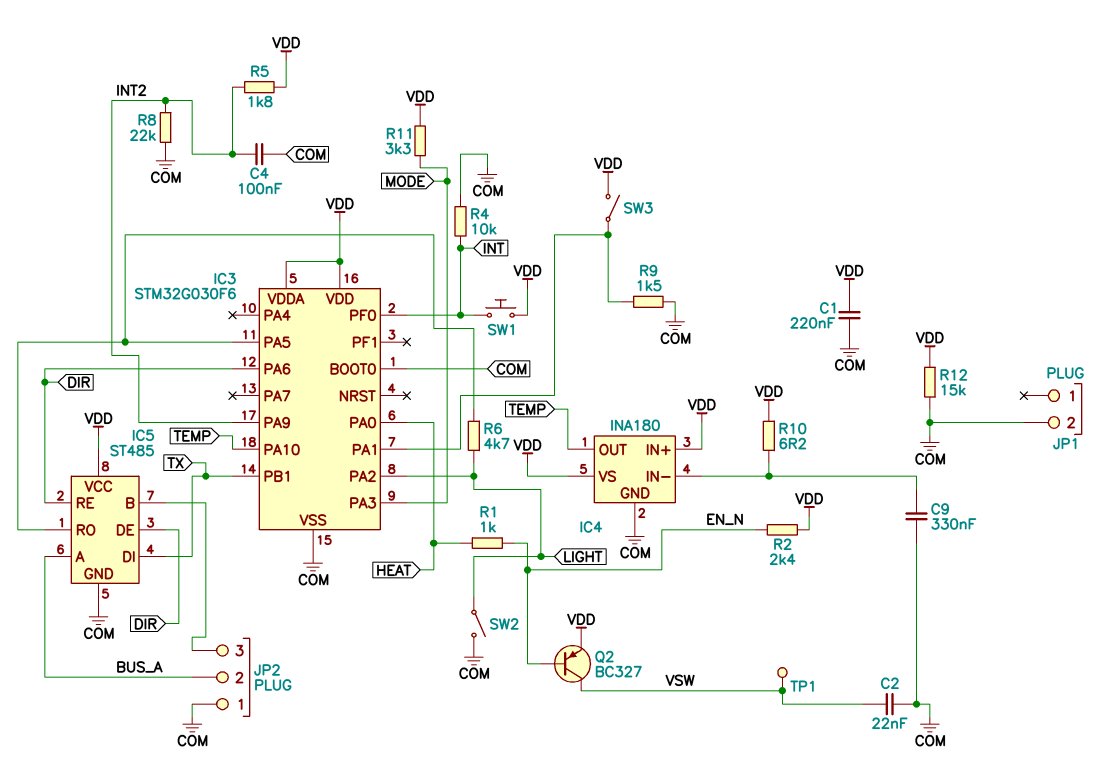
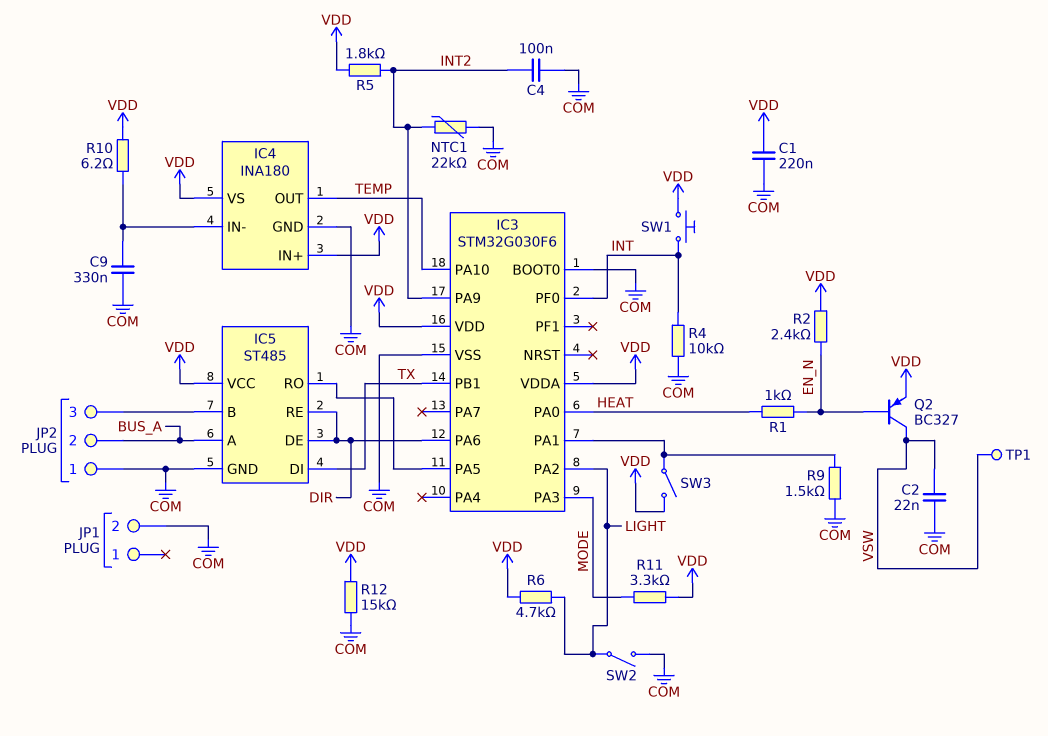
NTC1: none -> 22k (COM, INT2)
R6: 4.7k (IC3/PA5, LIGHT) -> 4.7k (LIGHT, VDD)
R8: 22k (COM, INT2) -> none

